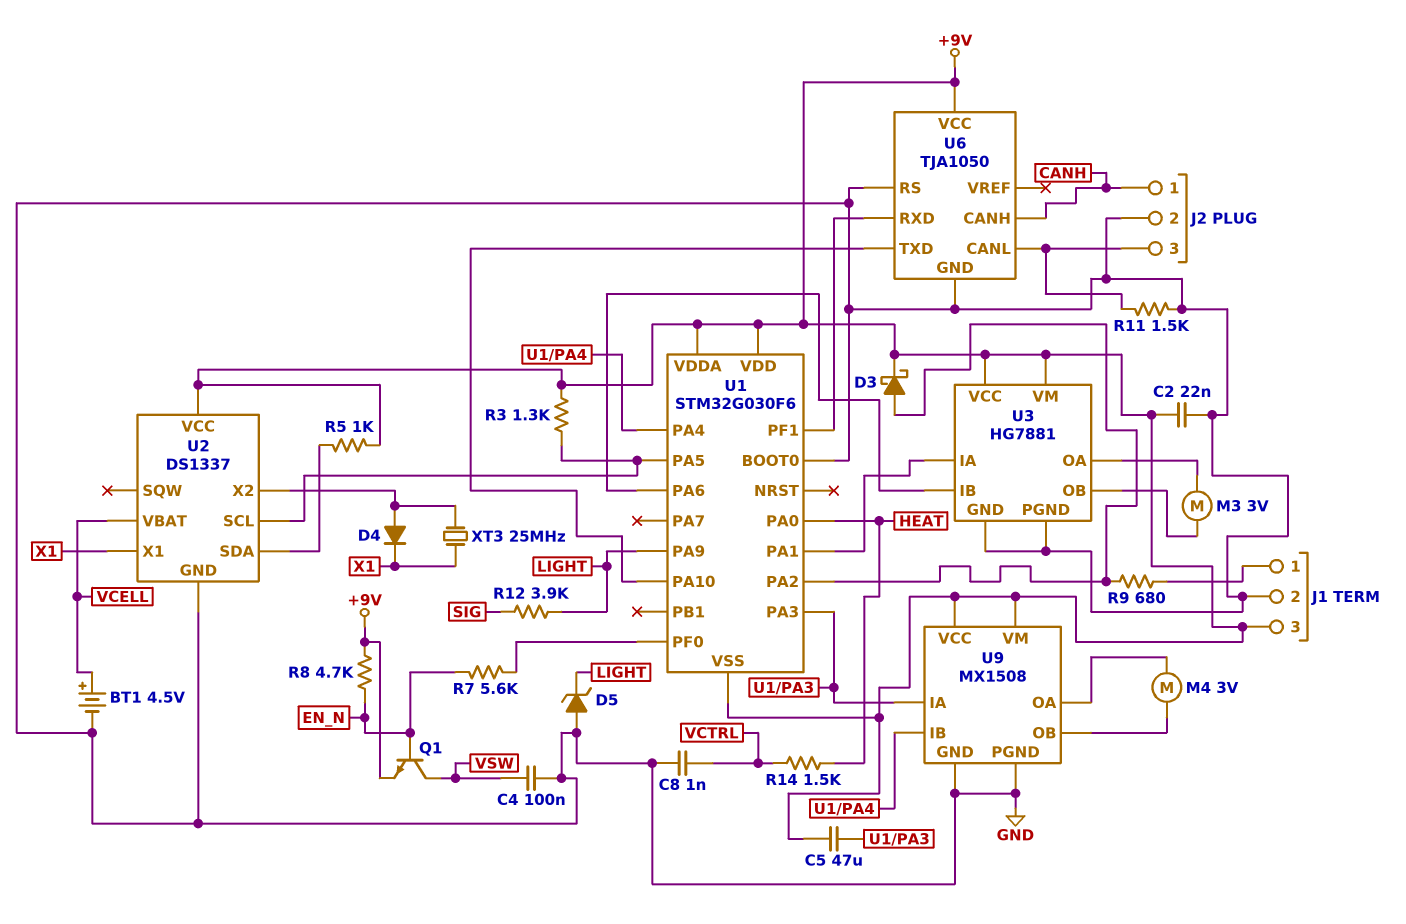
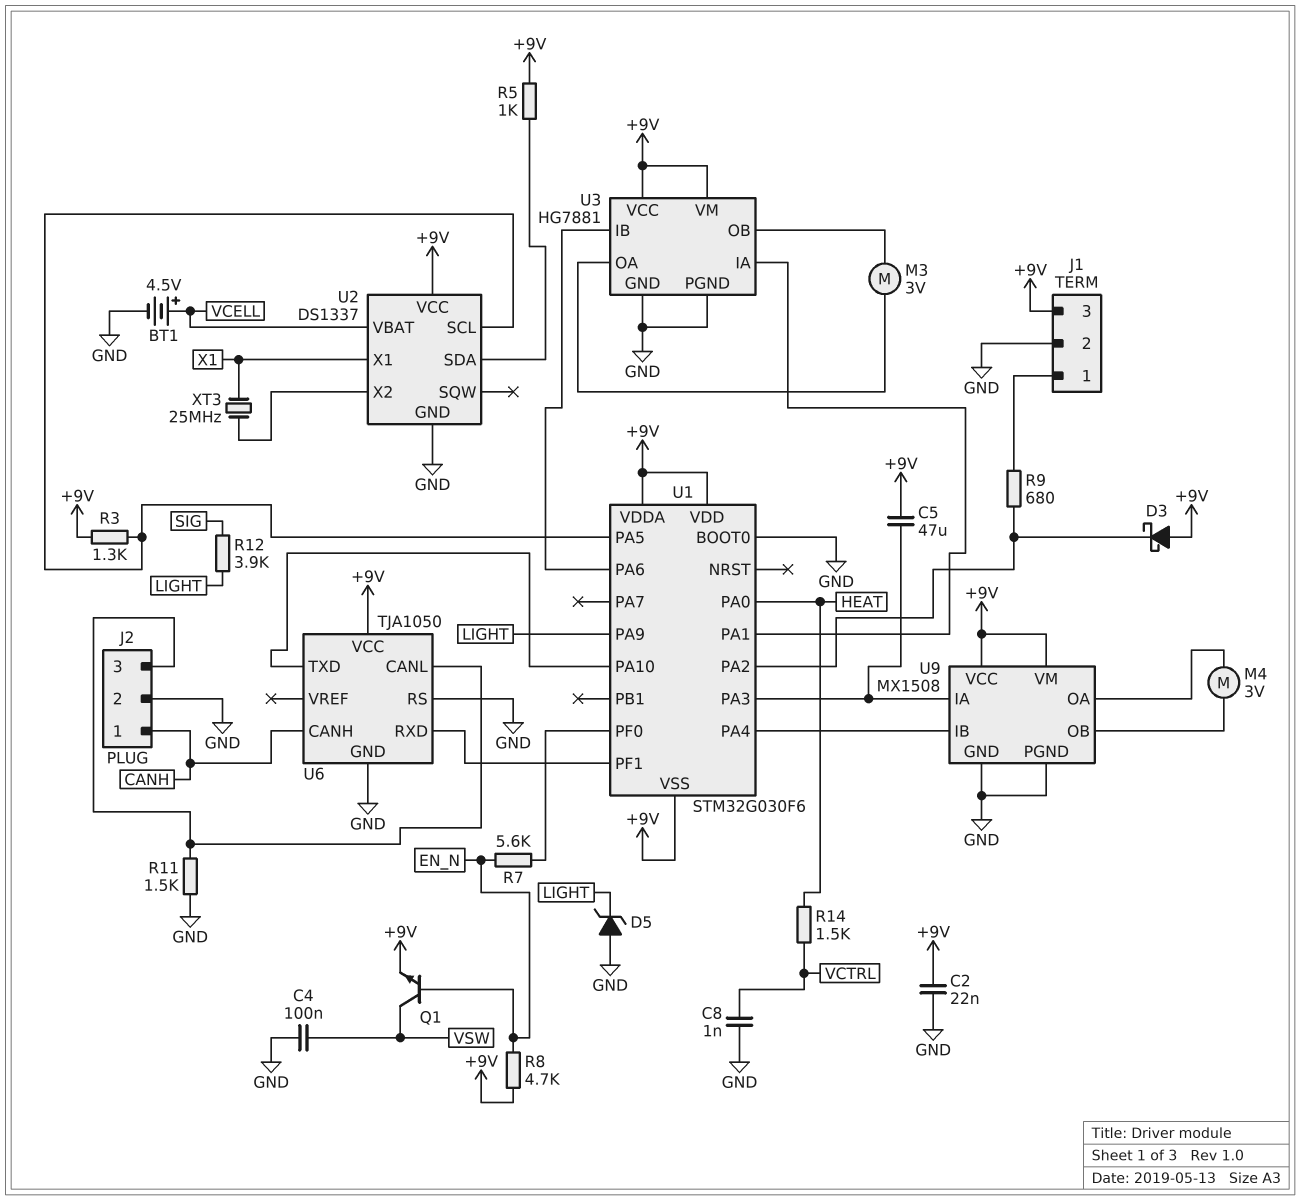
D3: schottky (A U1/PA2, K +9V) -> schottky (A +9V, K U1/PA2)
D4: diode (A U2/X2, K X1) -> none

